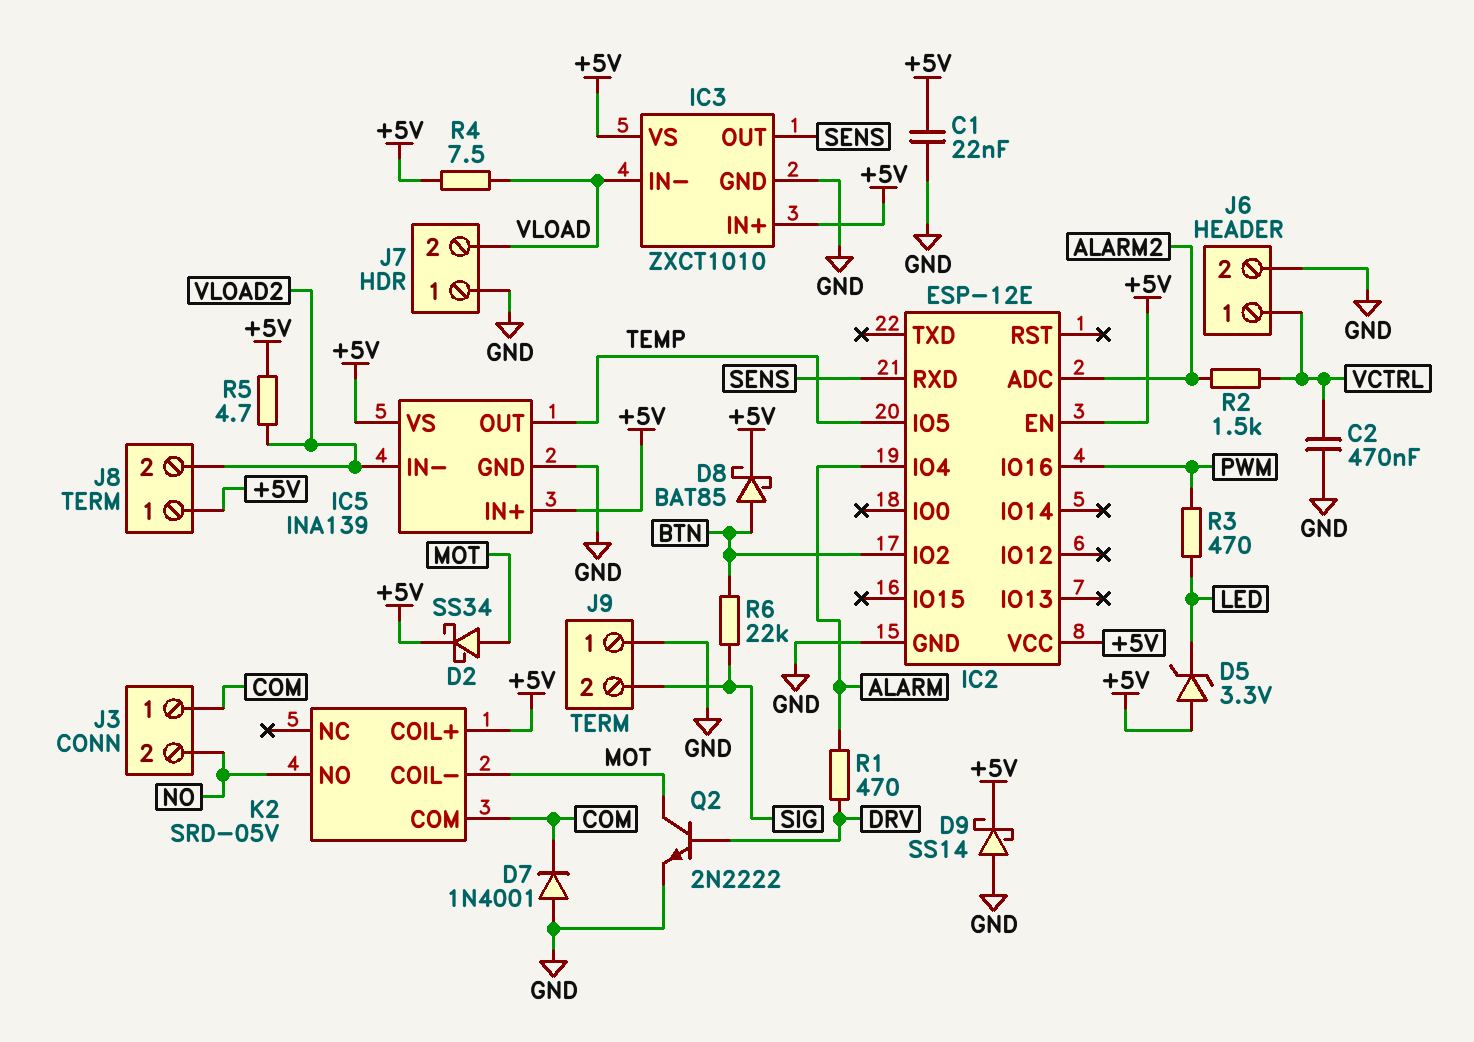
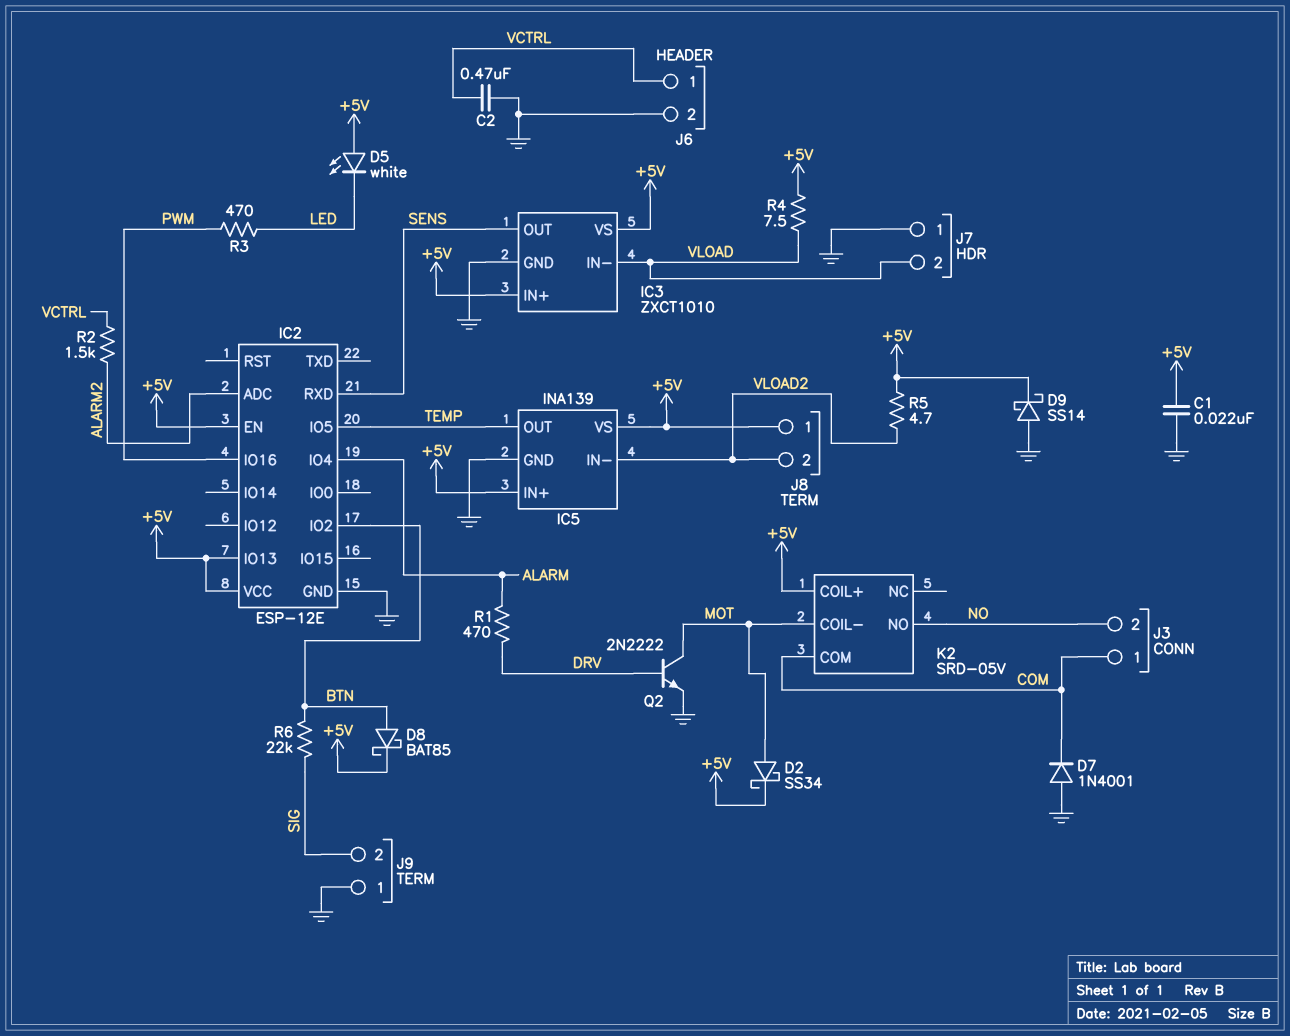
D5: zener 3.3V (A +5V, K LED) -> LED white (A +5V, K LED)
IC2 pin IO13: none -> +5V

